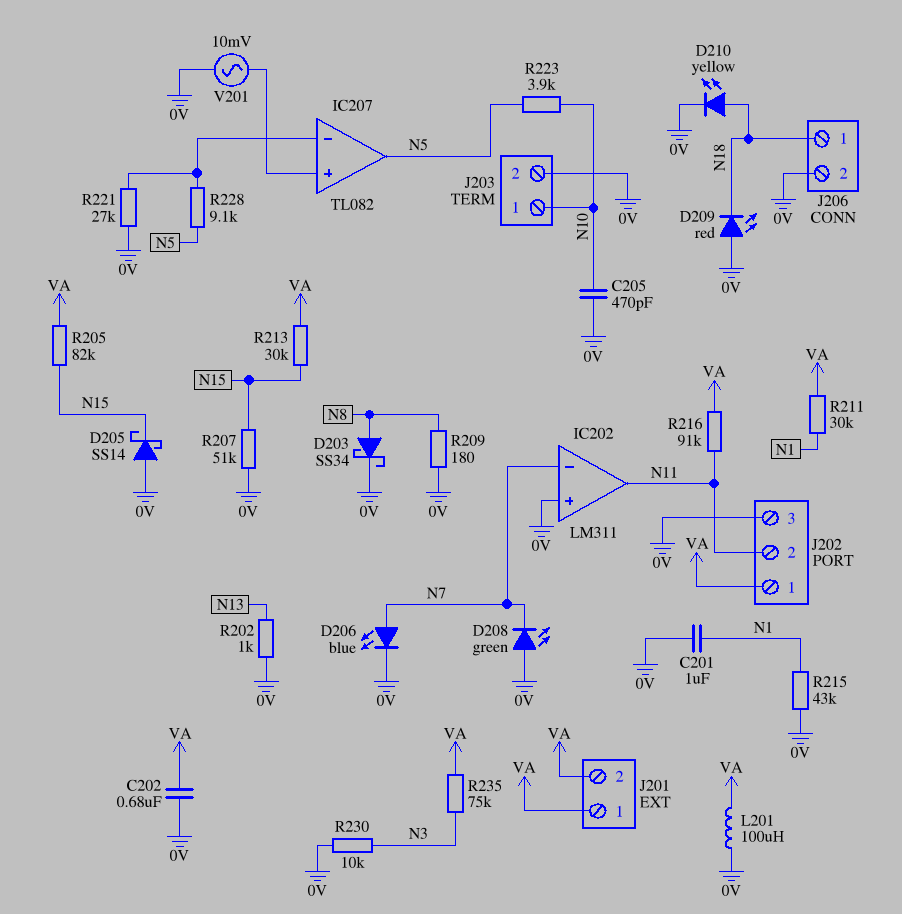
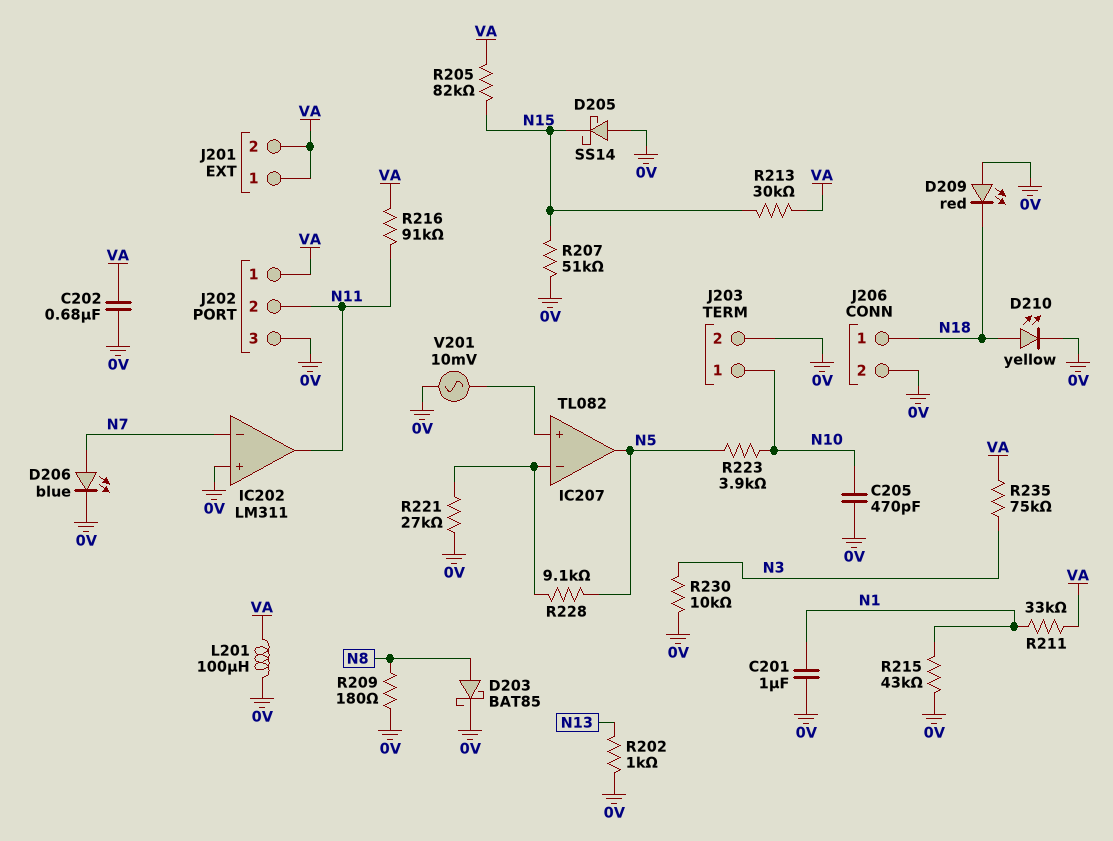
D203: schottky SS34 (A N8, K 0V) -> schottky BAT85 (A N8, K 0V)
D208: LED green (A 0V, K N7) -> none
R211: 30k (N1, VA) -> 33k (N1, VA)

